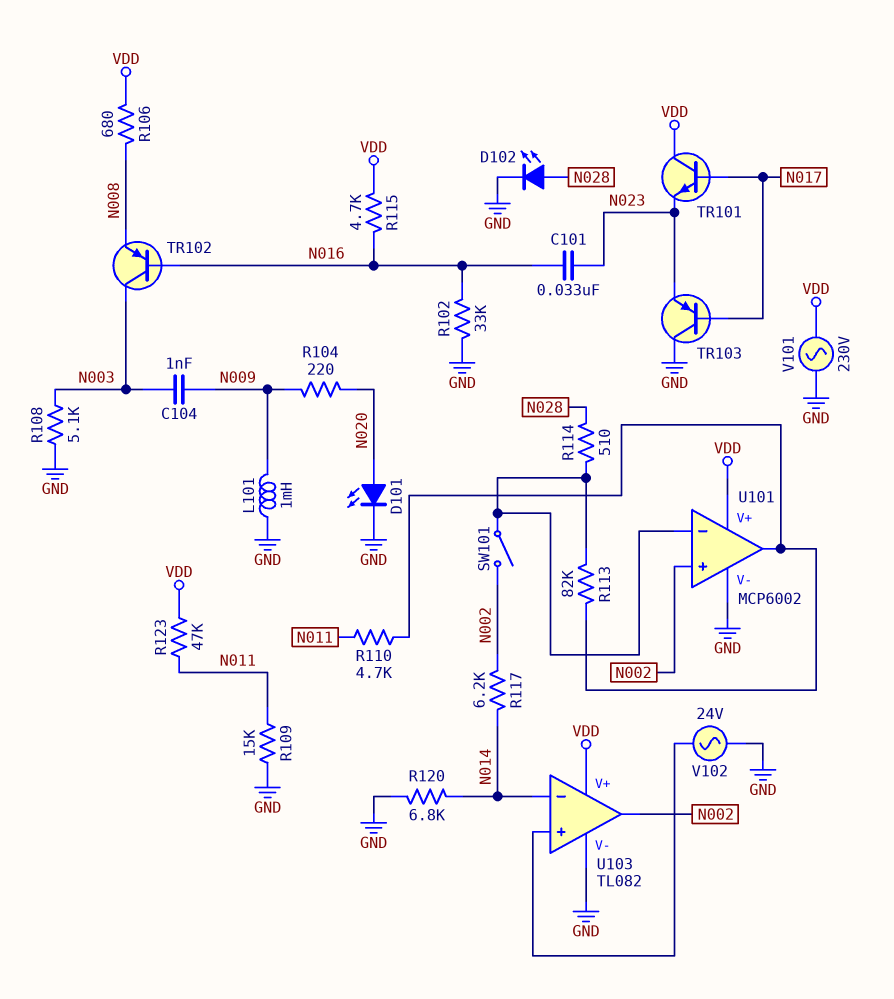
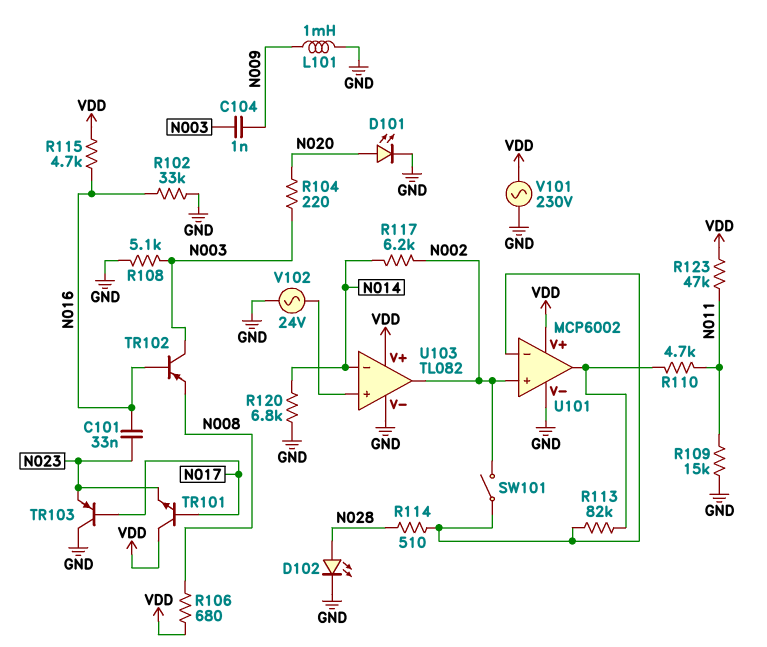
R104: 220 (N009, N020) -> 220 (N003, N020)

